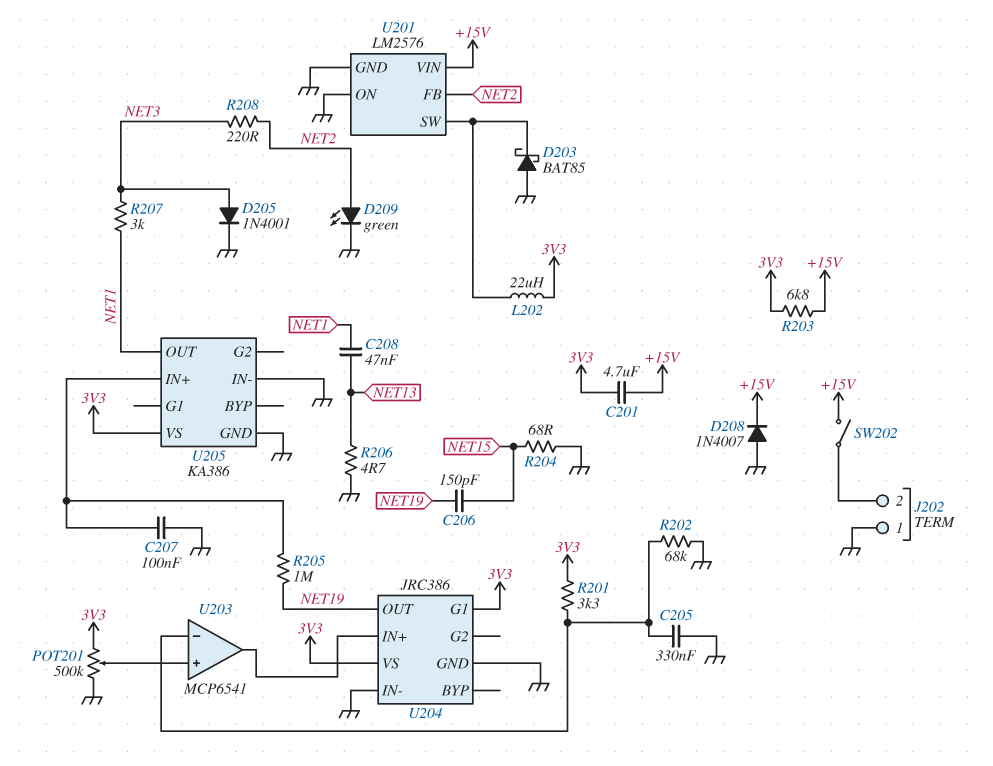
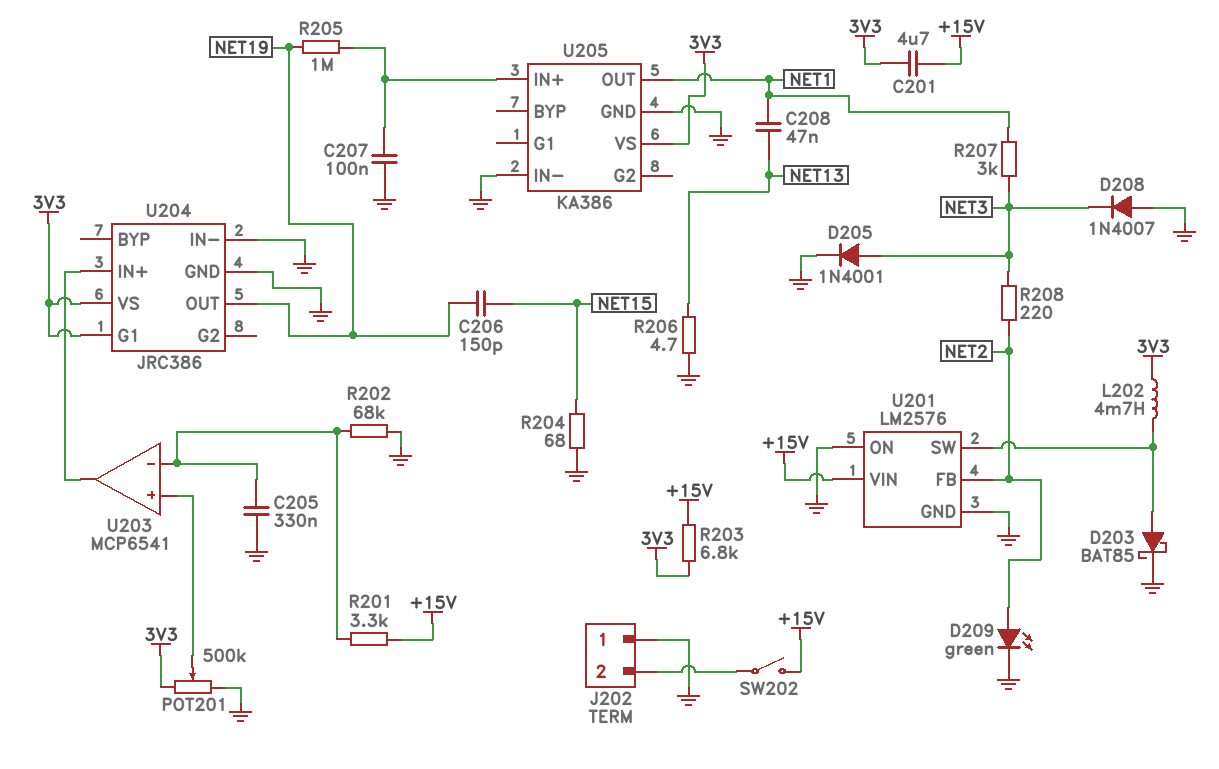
D203: schottky BAT85 (A GND, K U201/SW) -> schottky BAT85 (A U201/SW, K GND)
D208: diode 1N4007 (A GND, K +15V) -> diode 1N4007 (A GND, K NET3)
L202: 22uH (3V3, U201/SW) -> 4.7mH (3V3, U201/SW)
R201: 3.3k (3V3, U203/in-) -> 3.3k (+15V, U203/in-)

